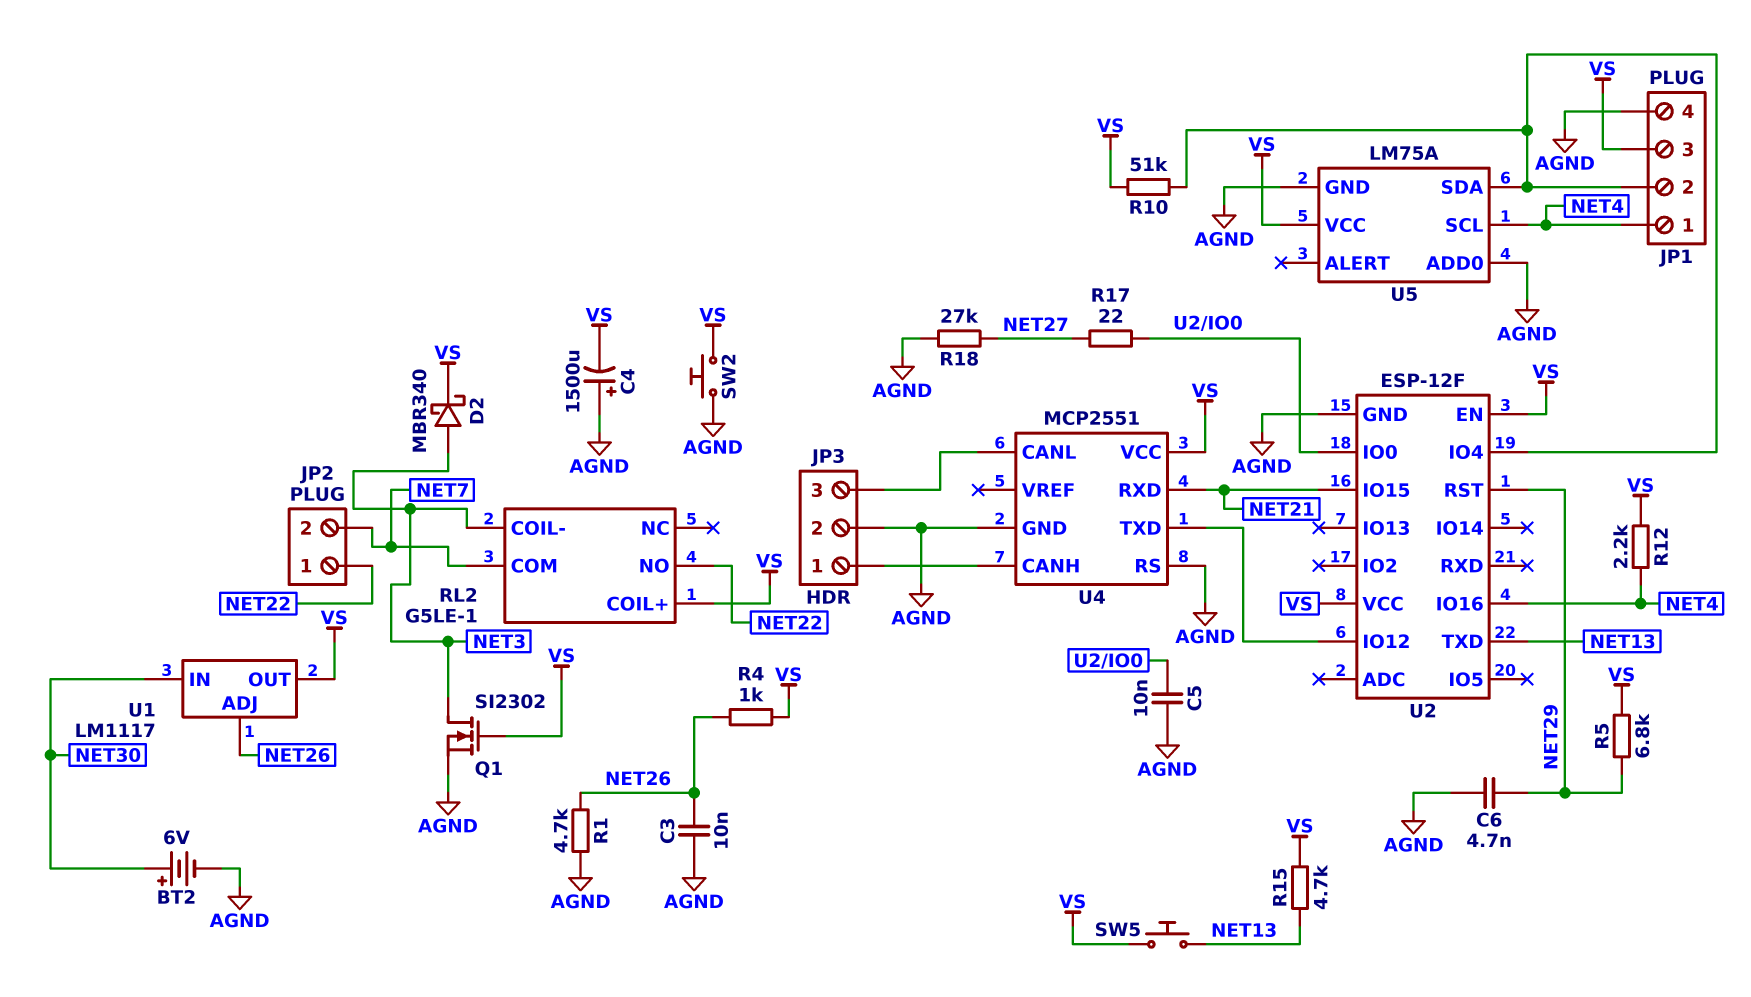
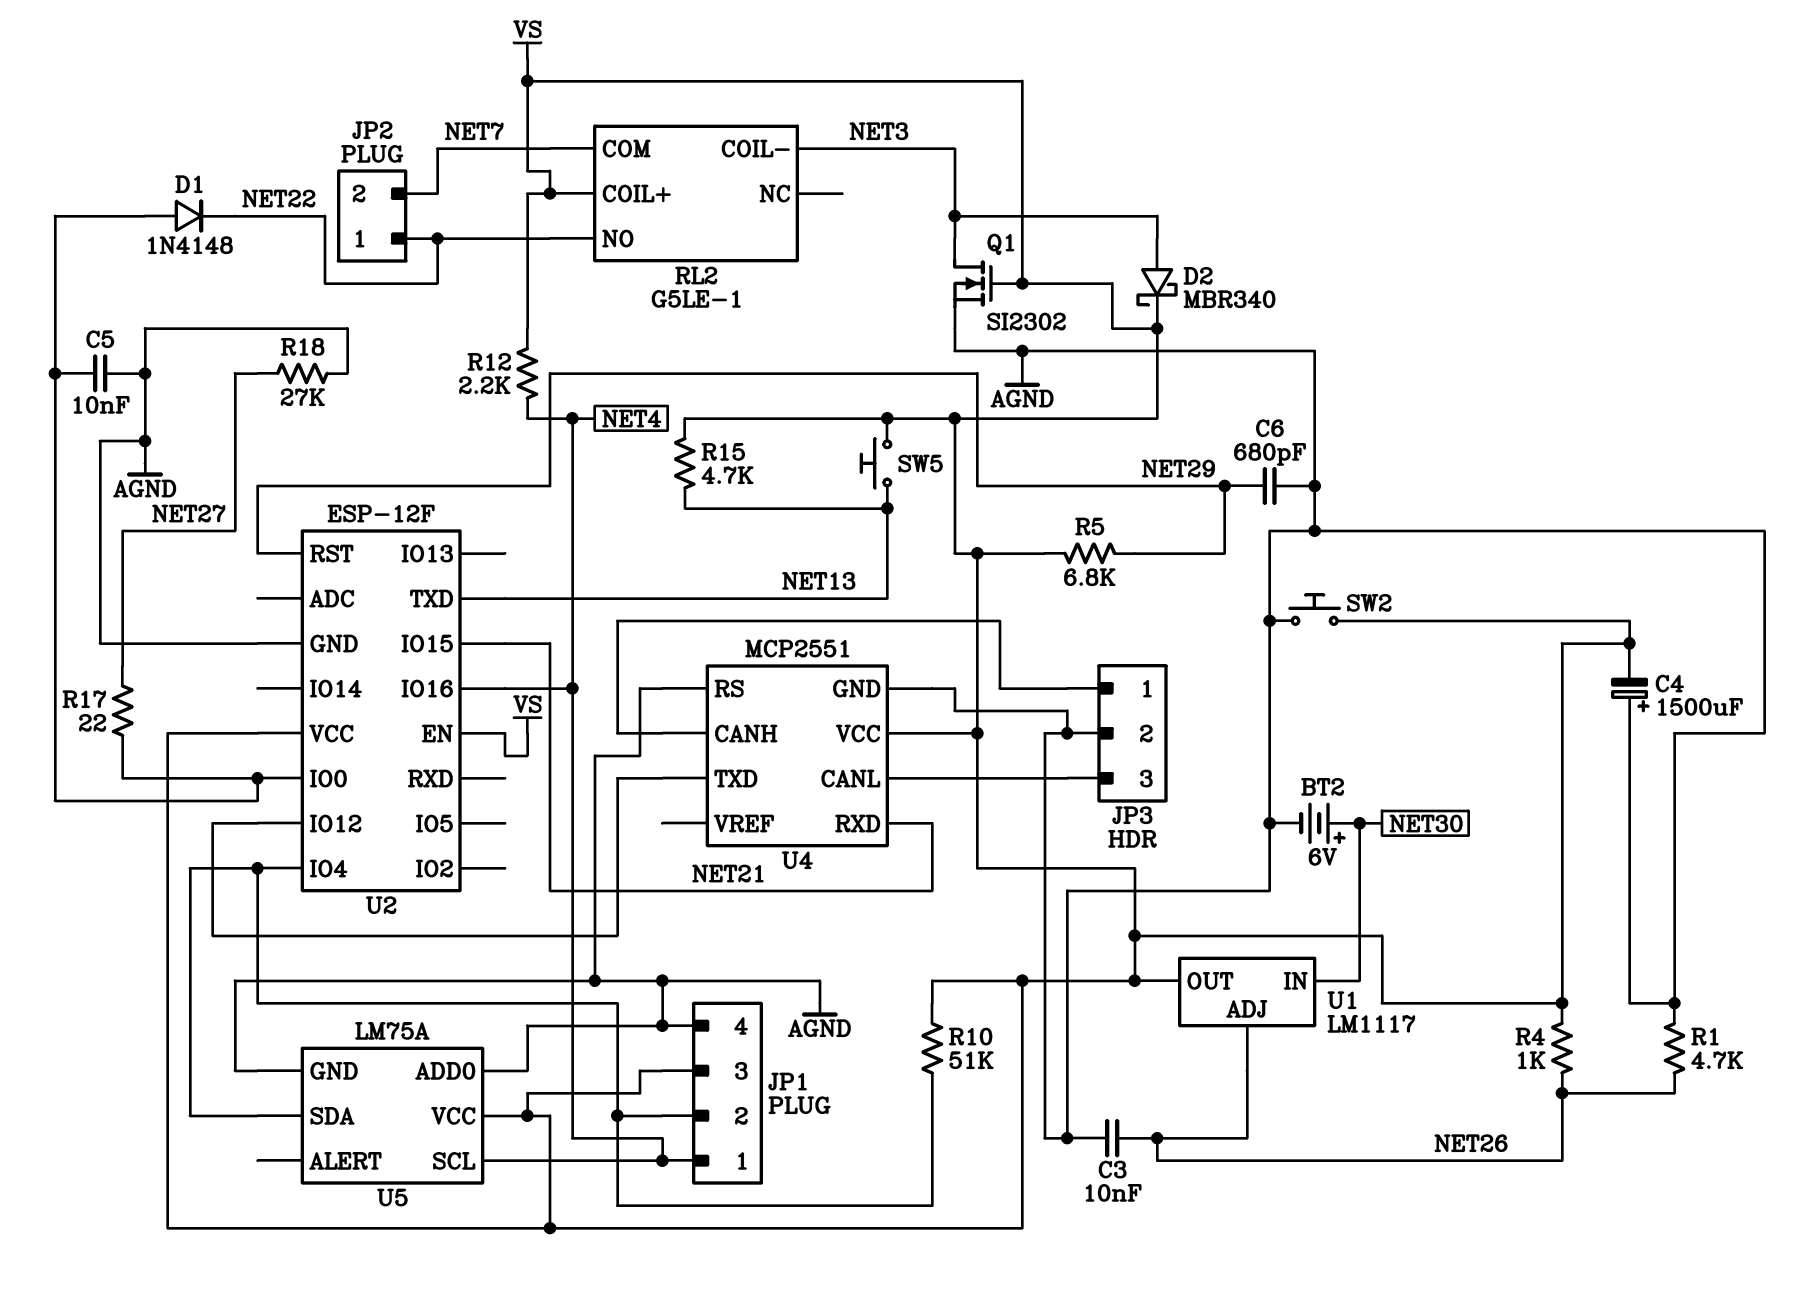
C6: 4.7nF (AGND, NET29) -> 680pF (AGND, NET29)
D1: none -> diode 1N4148 (A U2/IO0, K NET22)

